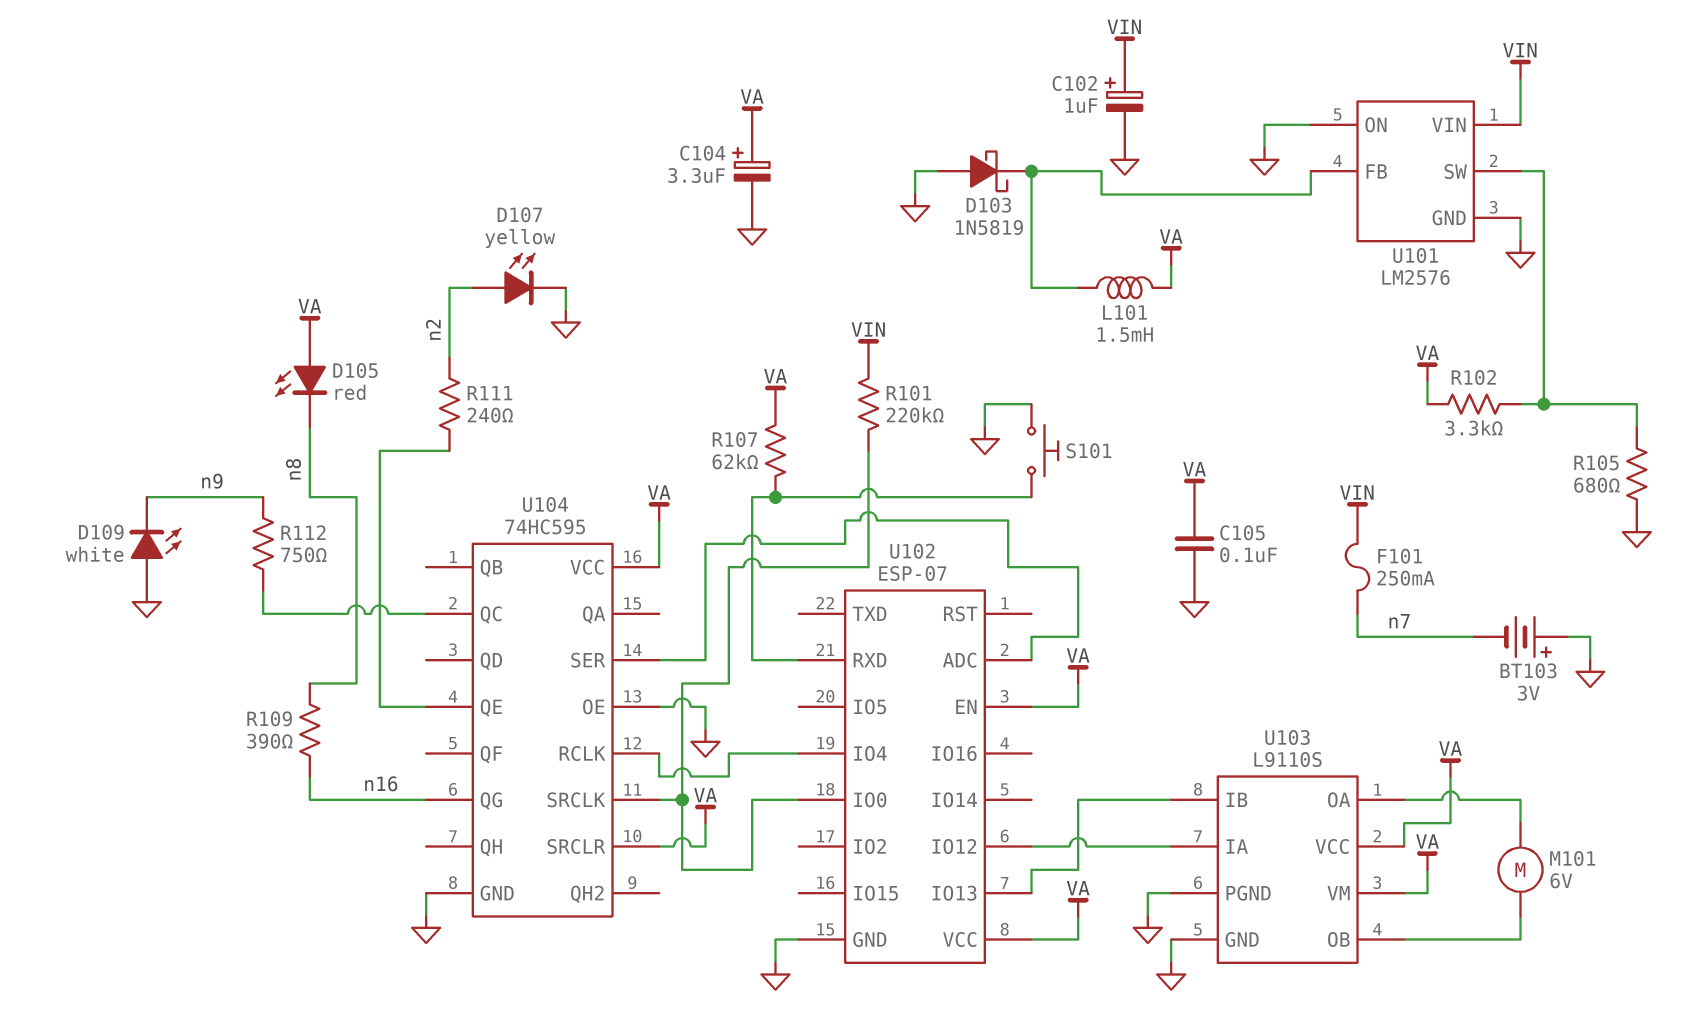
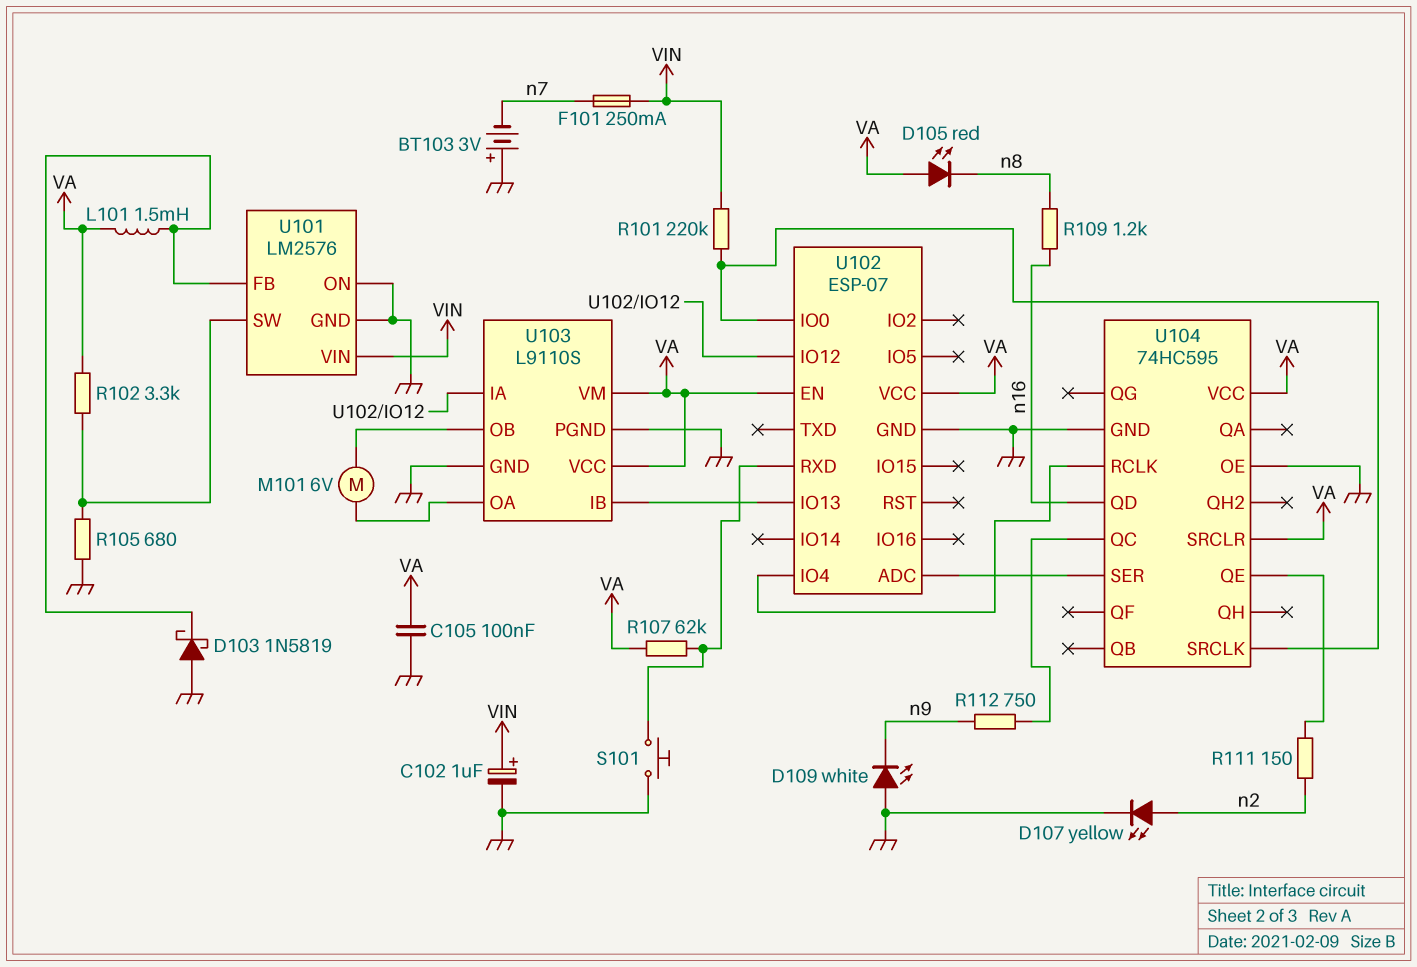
C104: 3.3uF (plus VA, minus GND) -> none
R109: 390 (n8, n16) -> 1.2k (n8, n16)
R111: 240 (U104/QE, n2) -> 150 (U104/QE, n2)
U104 pin QD: none -> n16
U104 pin QG: n16 -> none

